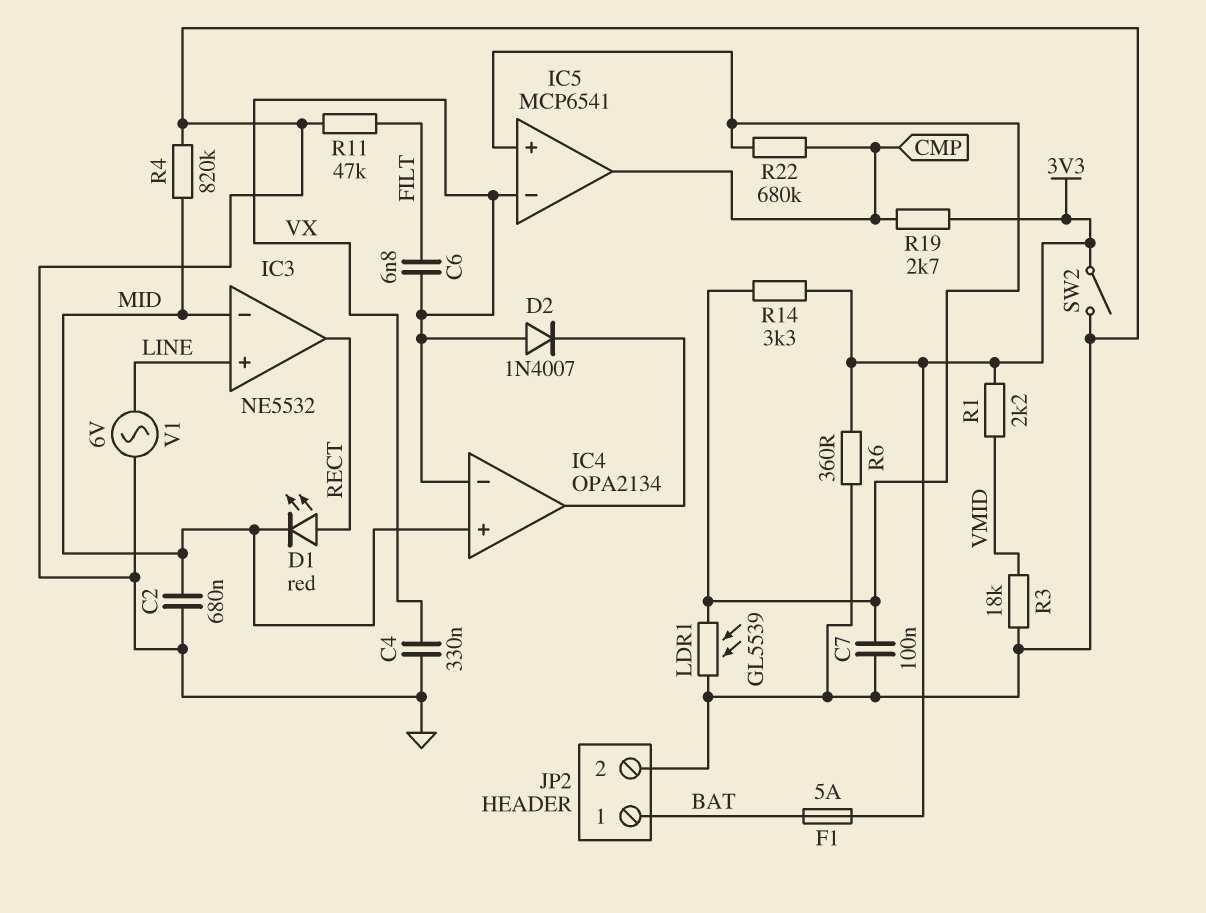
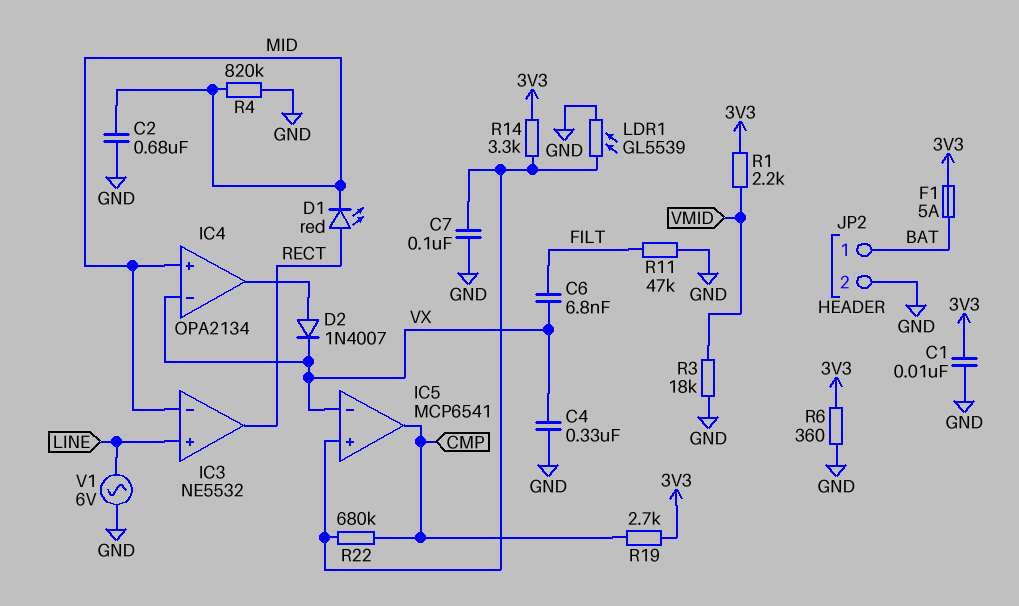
C1: none -> 10nF (3V3, GND)
D2: diode 1N4007 (A VX, K IC4/out) -> diode 1N4007 (A IC4/out, K VX)
SW2: switch (3V3, GND) -> none

